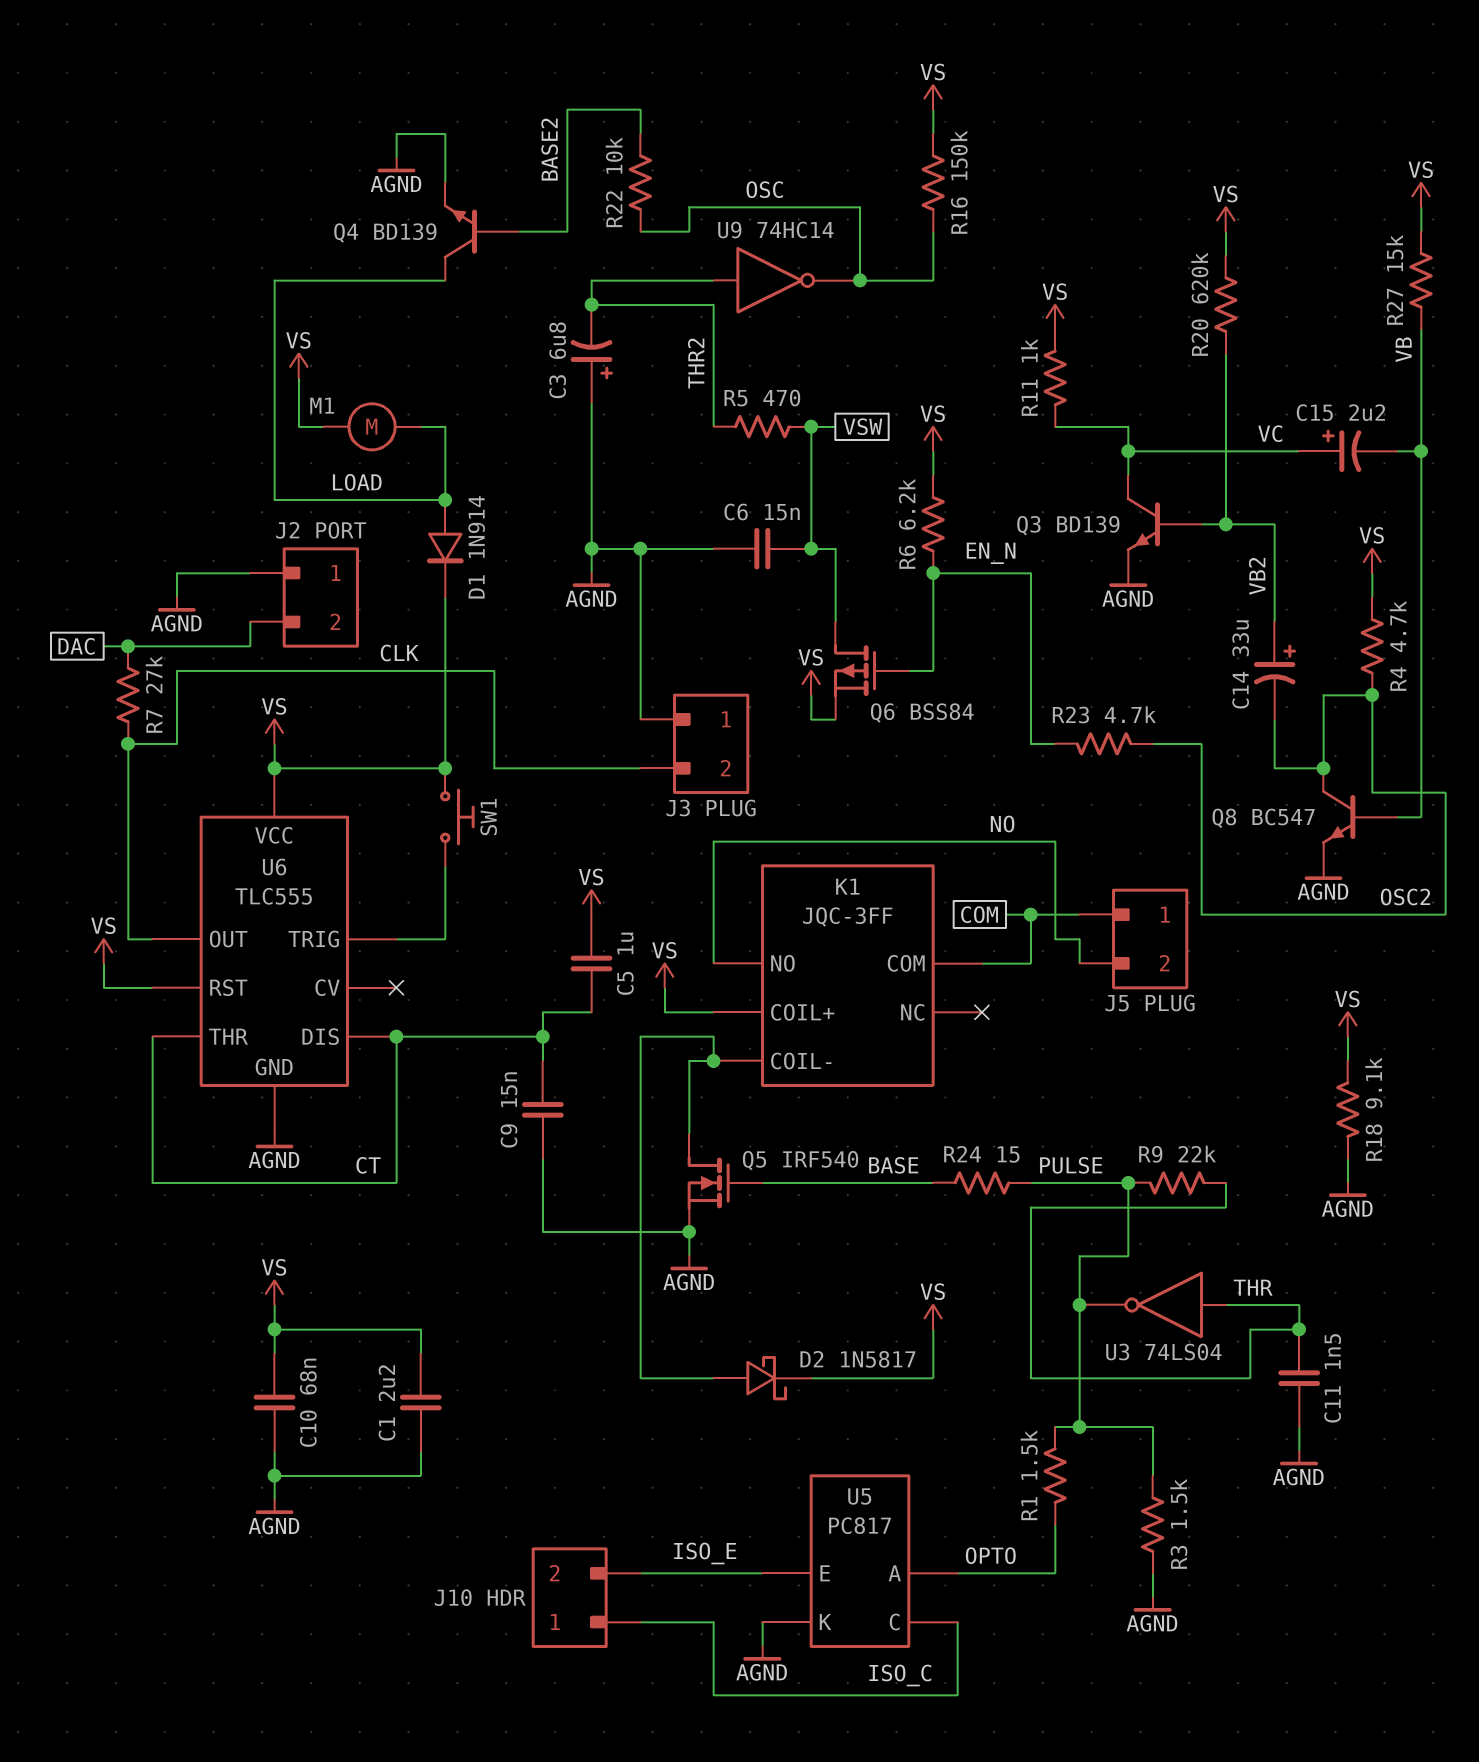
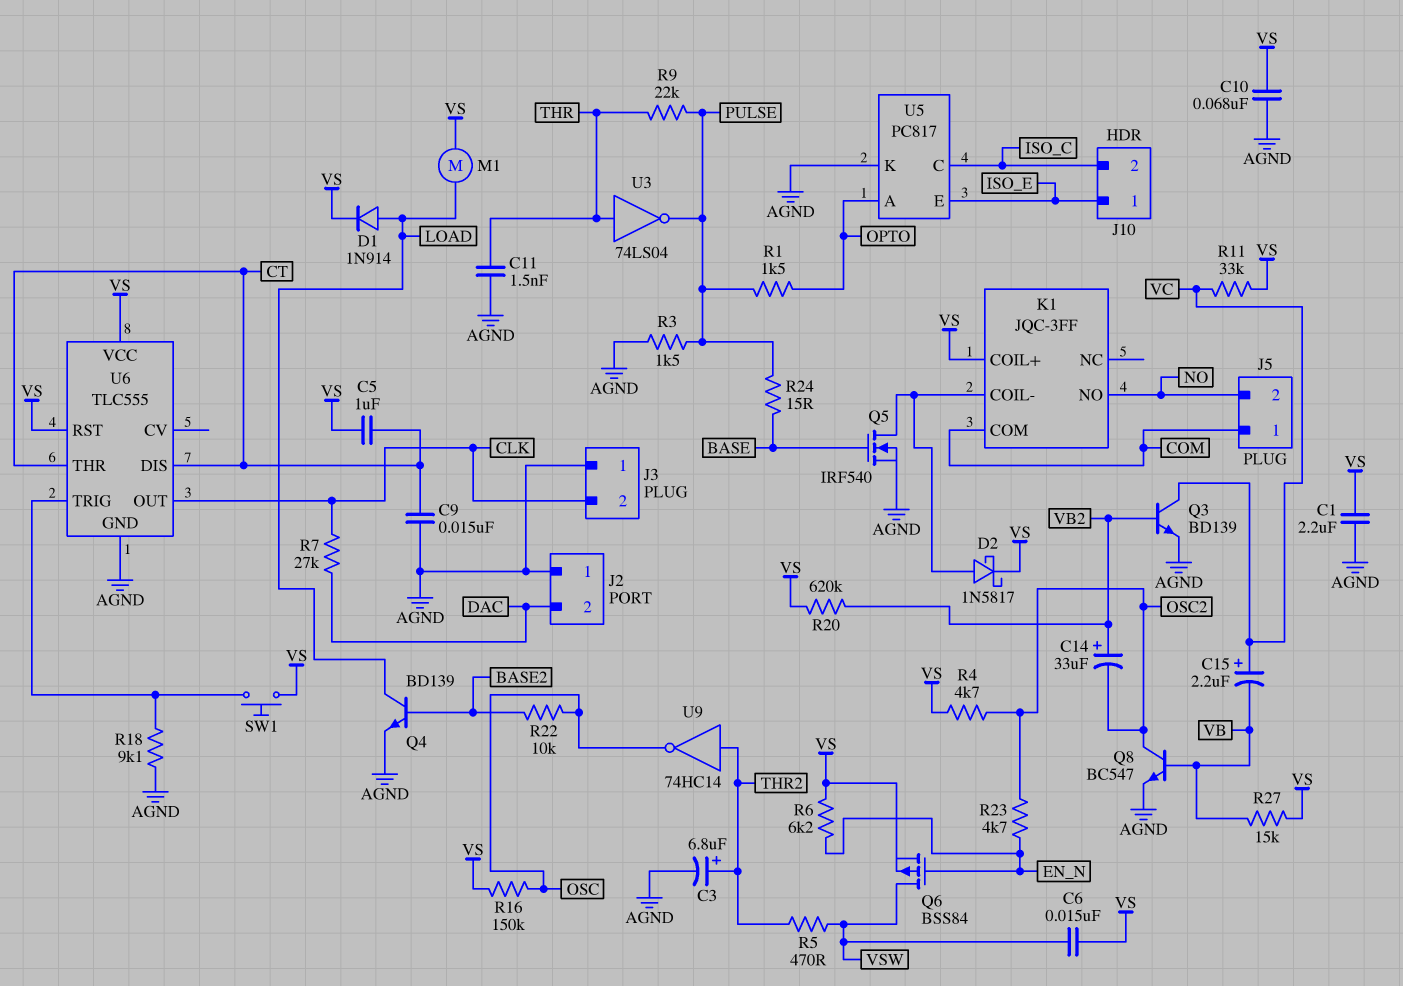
C3: 6.8uF (plus AGND, minus THR2) -> 6.8uF (plus THR2, minus AGND)
C6: 15nF (AGND, VSW) -> 15nF (VS, VSW)
J10 pin 1: ISO_C -> ISO_E
J10 pin 2: ISO_E -> ISO_C
R11: 1k (VC, VS) -> 33k (VC, VS)
R18: 9.1k (AGND, VS) -> 9.1k (AGND, U6/TRIG)

